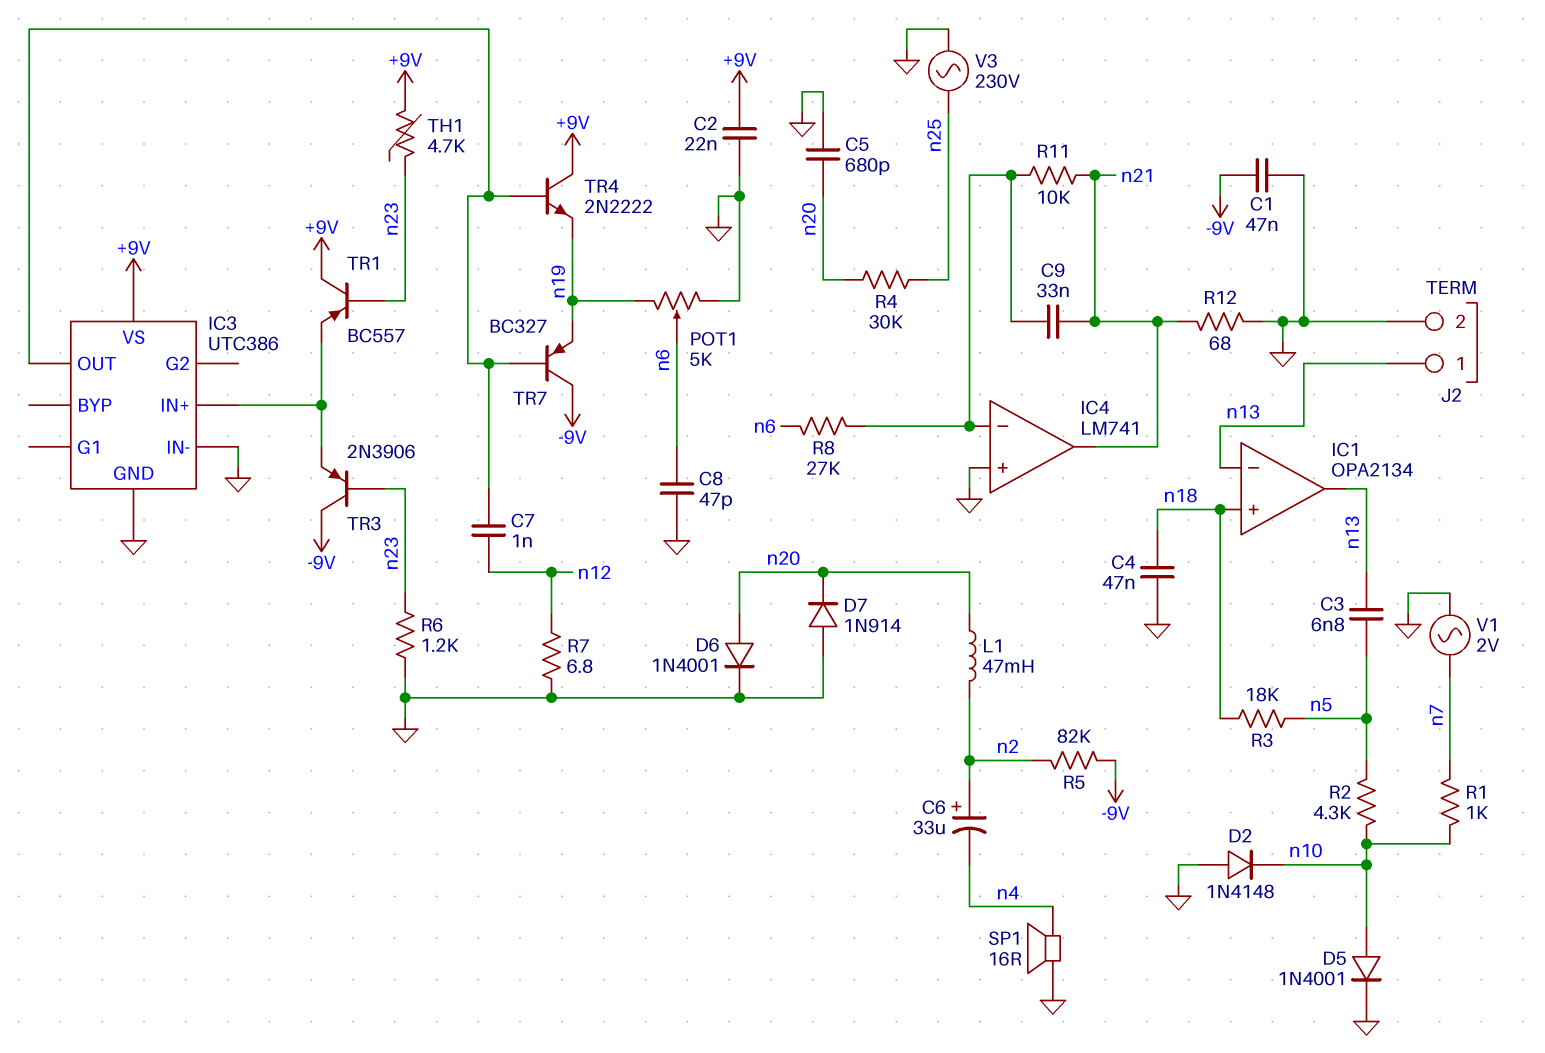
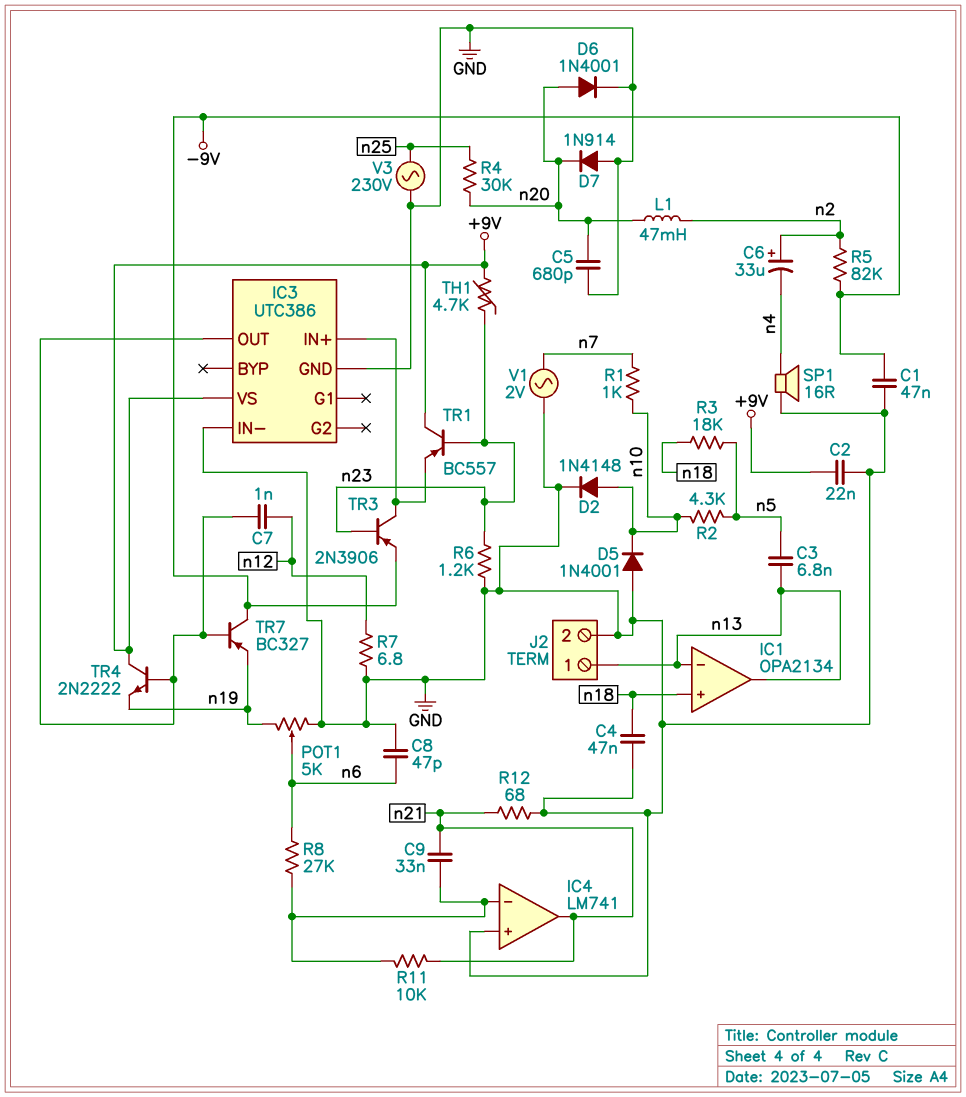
D2: diode 1N4148 (A GND, K n10) -> diode 1N4148 (A n10, K GND)
D5: diode 1N4001 (A n10, K GND) -> diode 1N4001 (A GND, K n10)
TR3: PNP 2N3906 (B n23, C -9V, E IC3/IN+) -> PNP 2N3906 (B n23, C IC3/IN+, E -9V)

